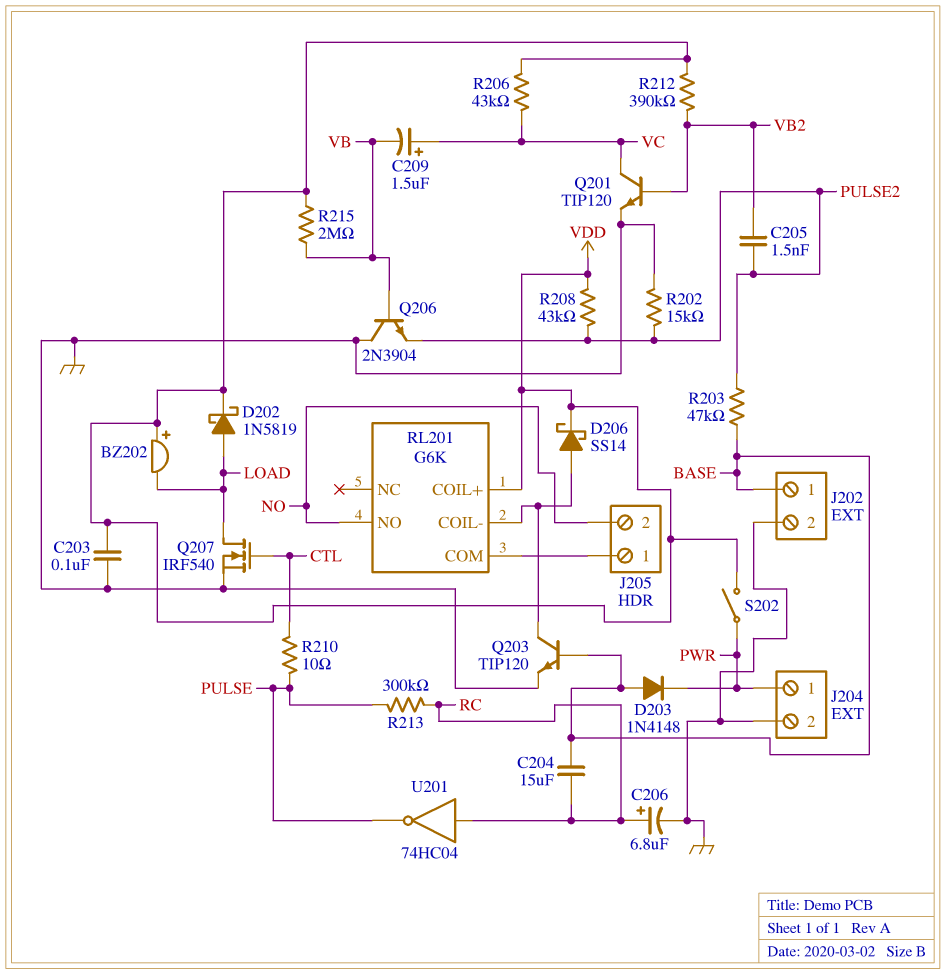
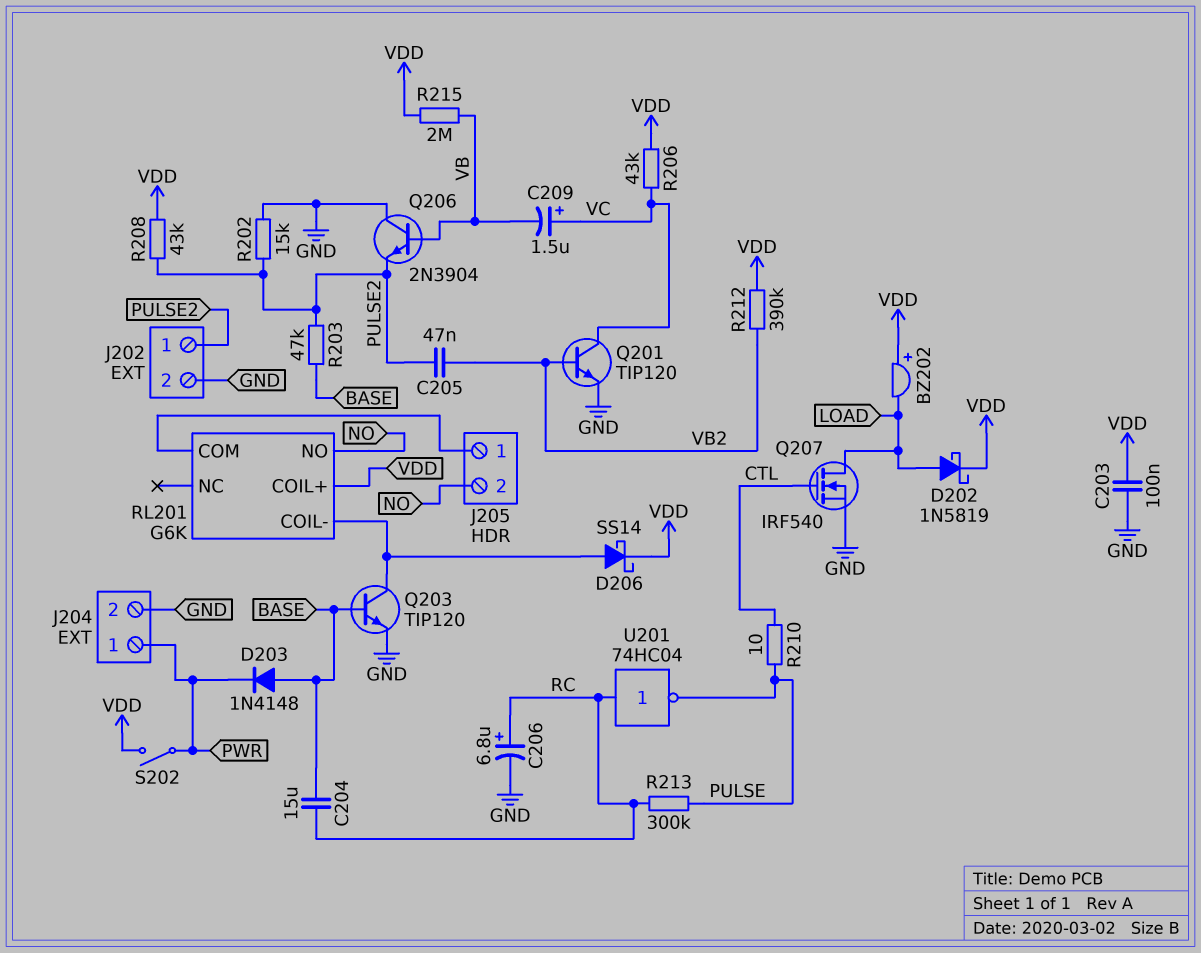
C205: 1.5nF (PULSE2, VB2) -> 47nF (PULSE2, VB2)
J202 pin 1: BASE -> PULSE2

